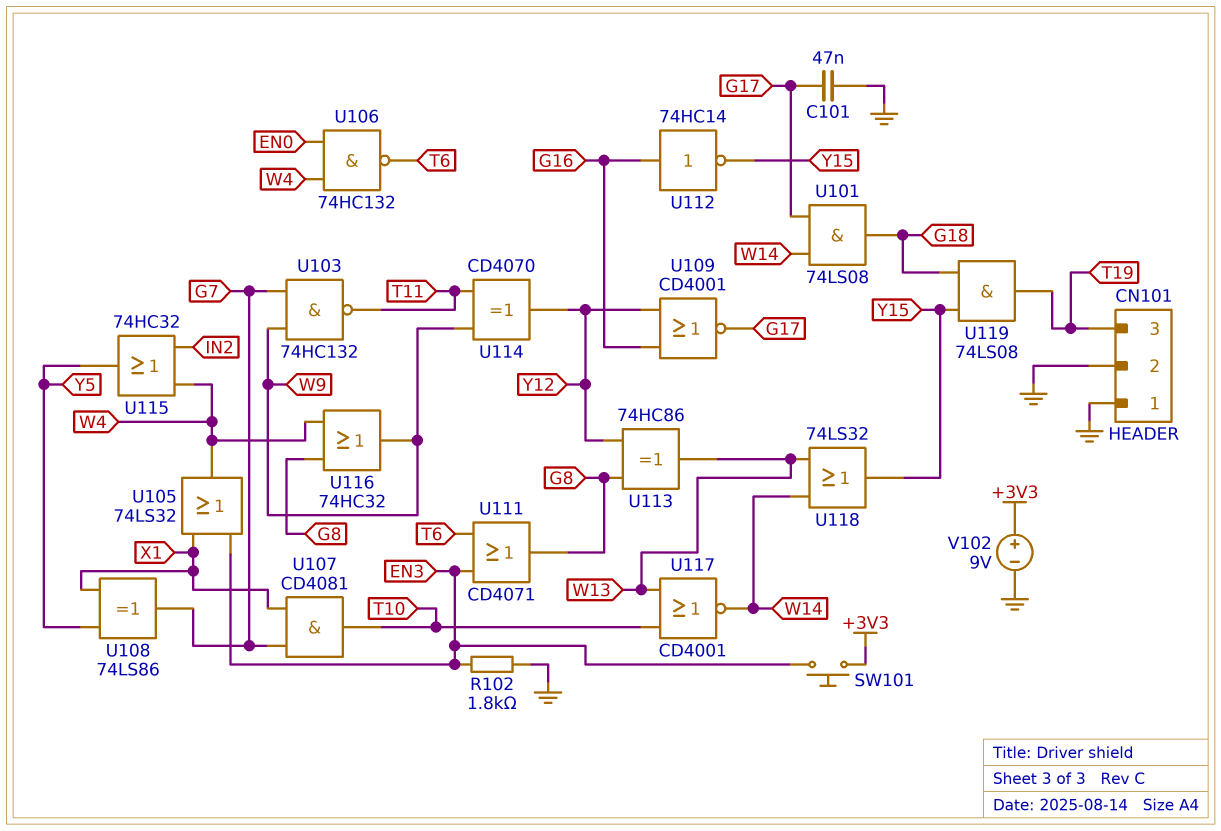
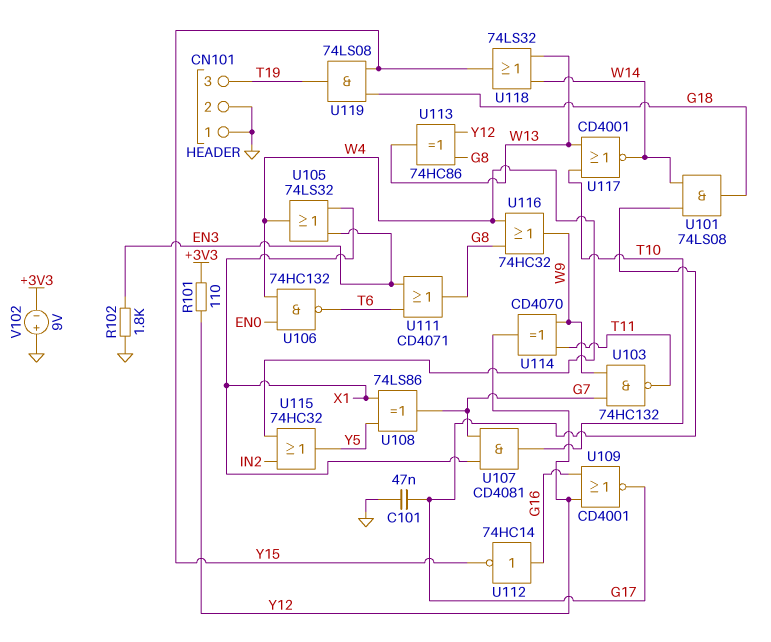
R101: none -> 110 (+3V3, Y12)
SW101: button (+3V3, EN3) -> none
V102: 9V (plus +3V3, minus GND) -> 9V (plus GND, minus +3V3)

